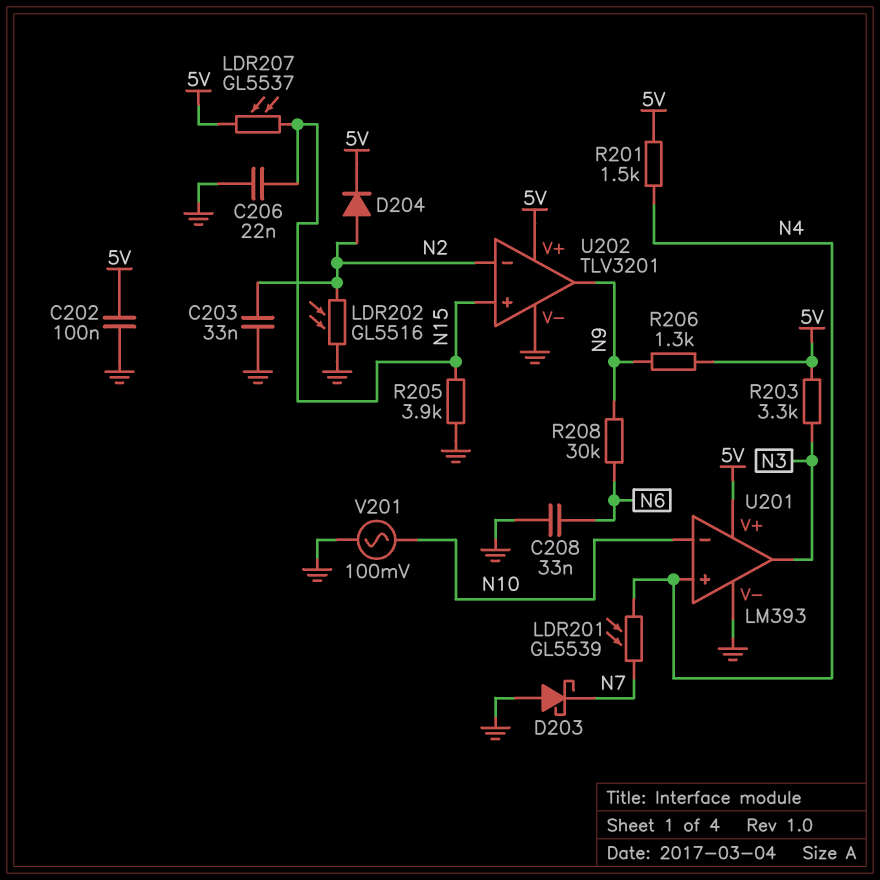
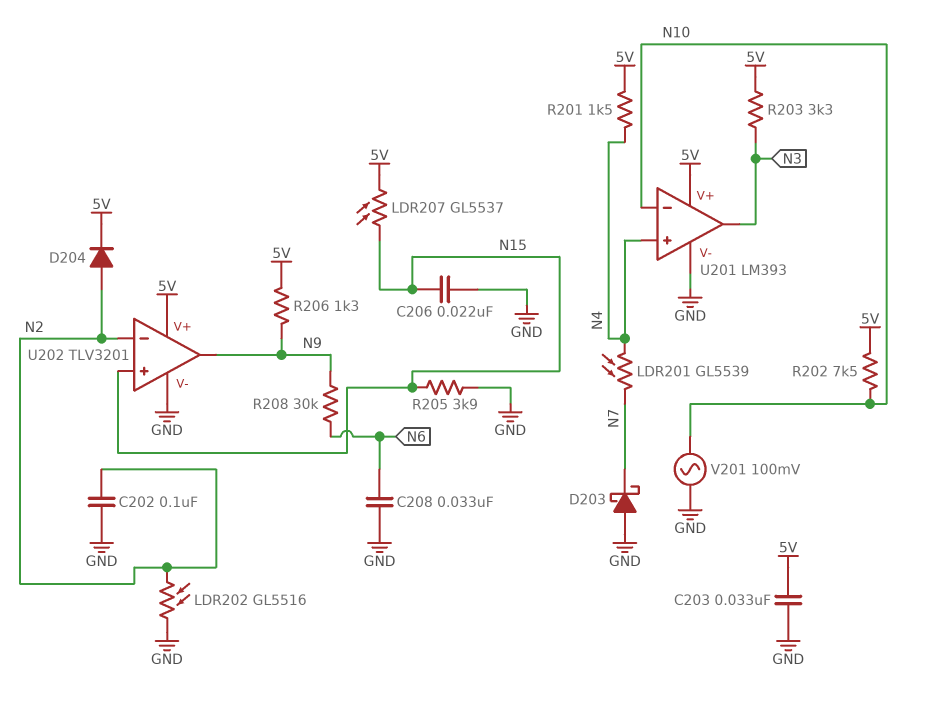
C202: 100nF (5V, GND) -> 100nF (GND, N2)
C203: 33nF (GND, N2) -> 33nF (5V, GND)
R202: none -> 7.5k (5V, N10)

